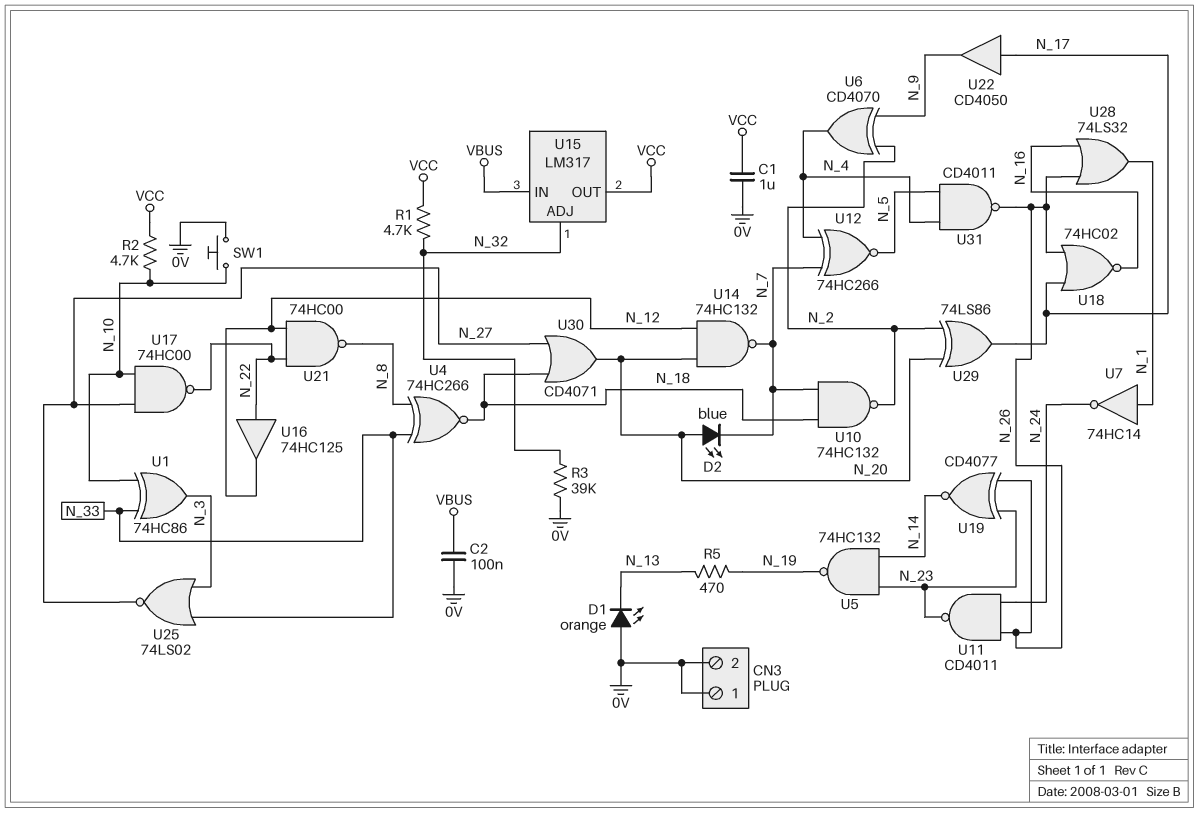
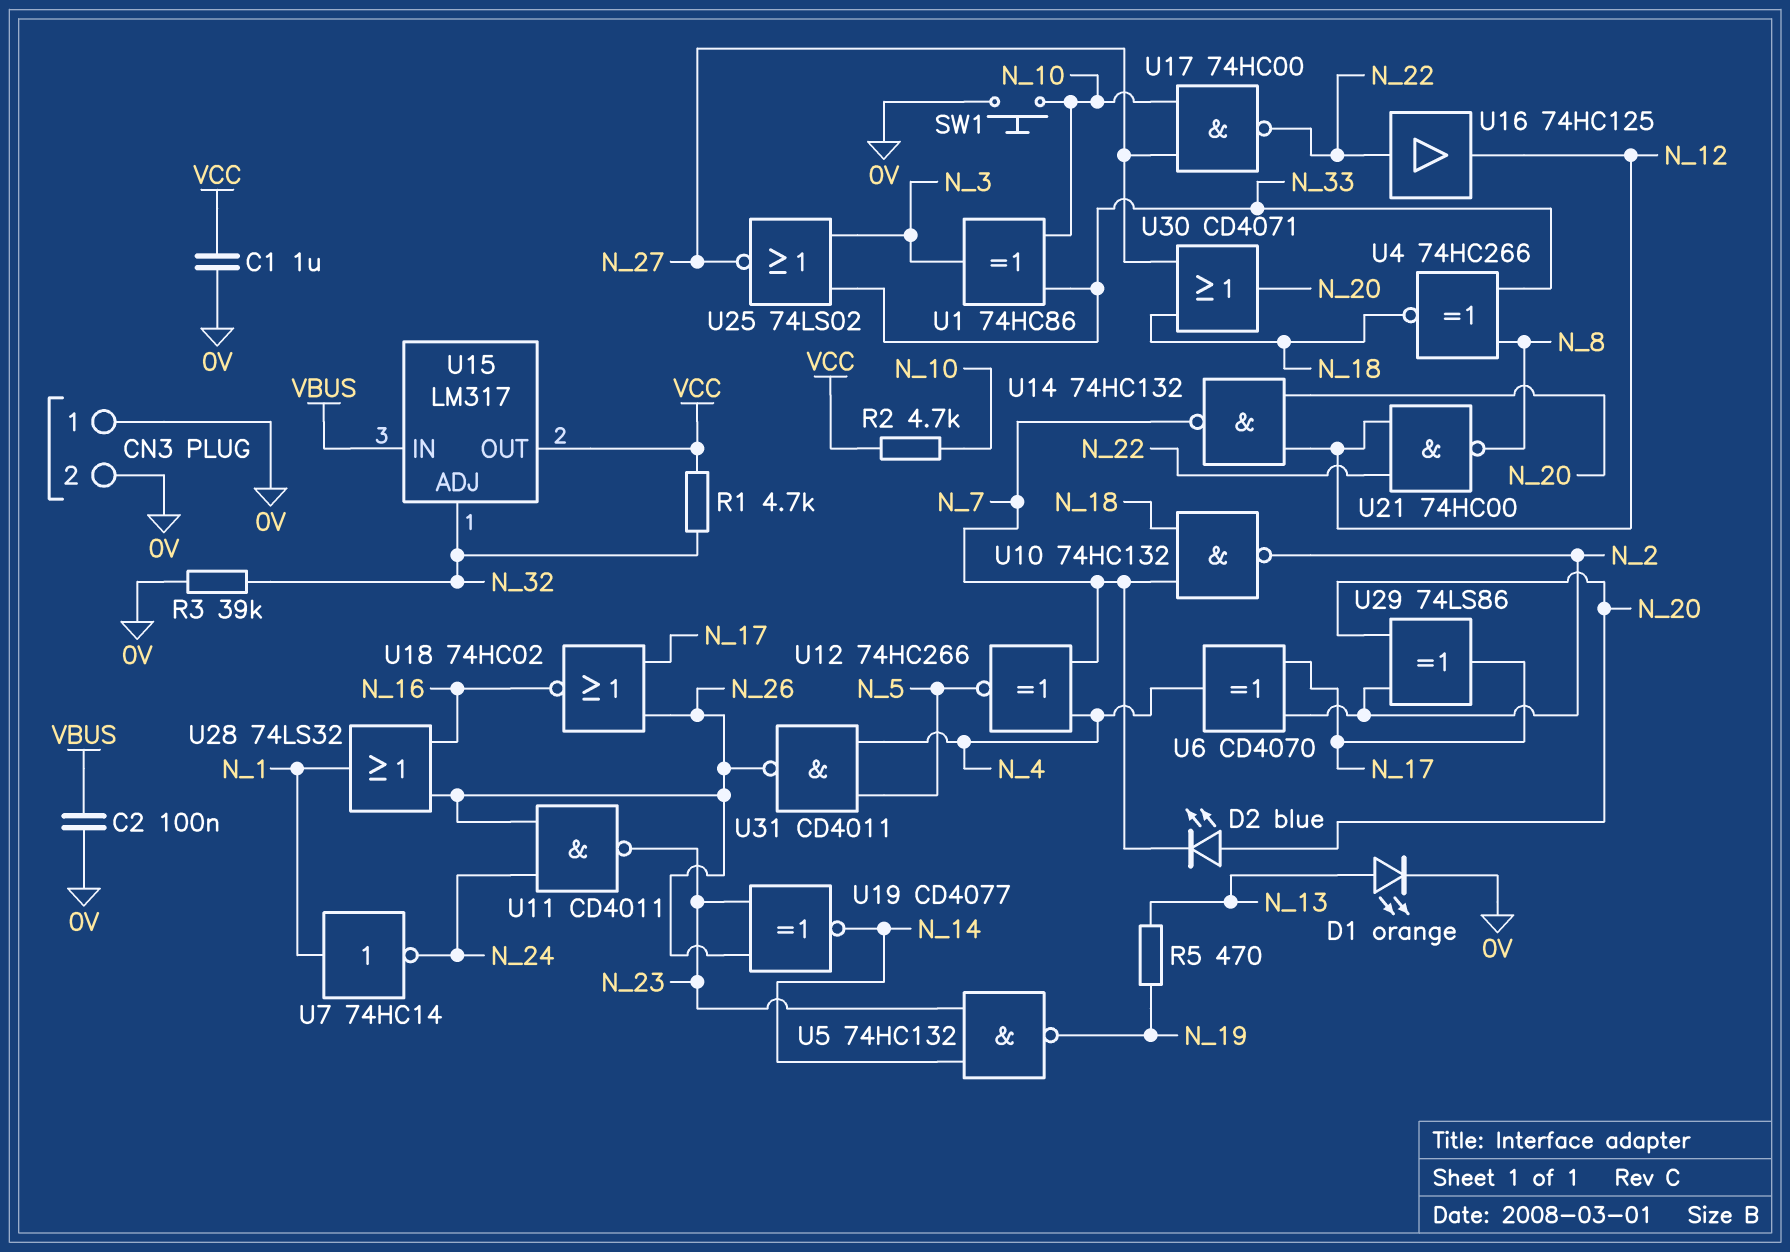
D1: LED orange (A 0V, K N_13) -> LED orange (A N_13, K 0V)
U6: XOR CD4070 (in N_2, in N_9, out N_4) -> XOR CD4070 (in N_2, in N_17, out N_4)
U22: buffer CD4050 (in N_17, out N_9) -> none

